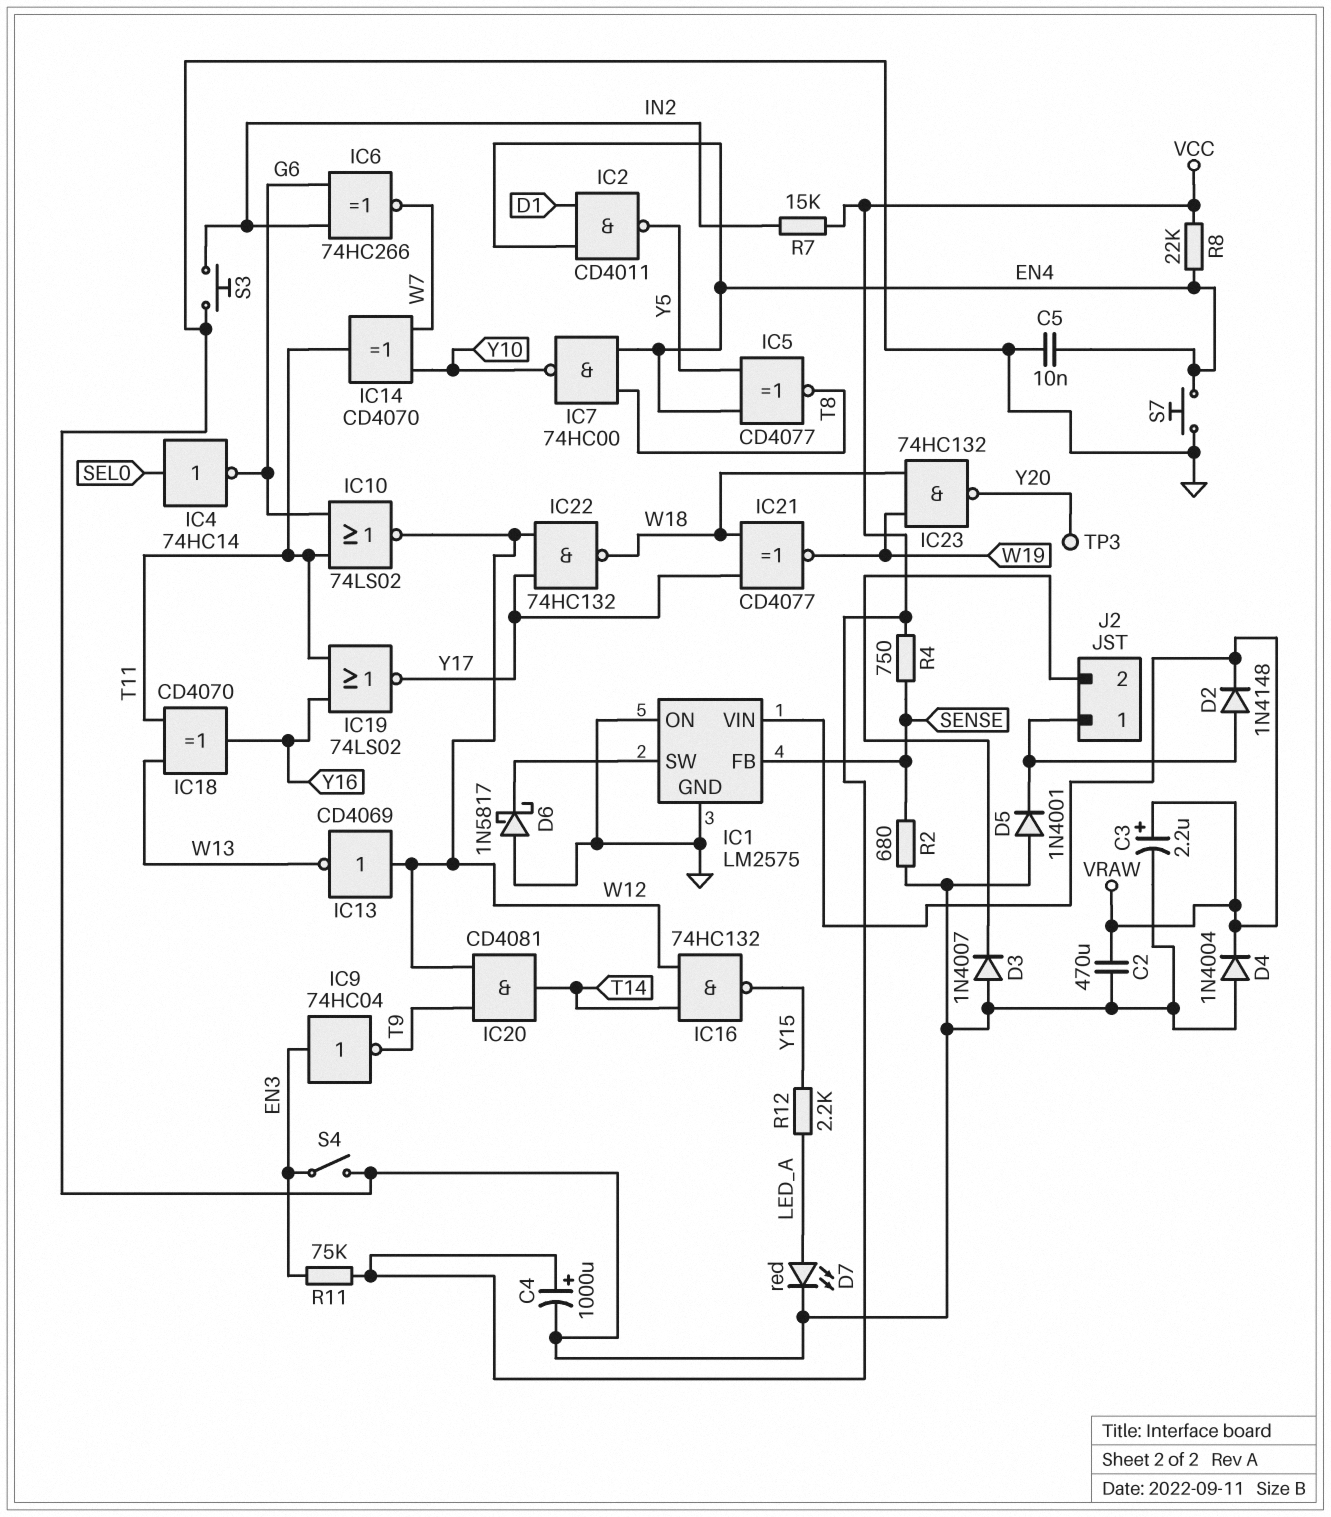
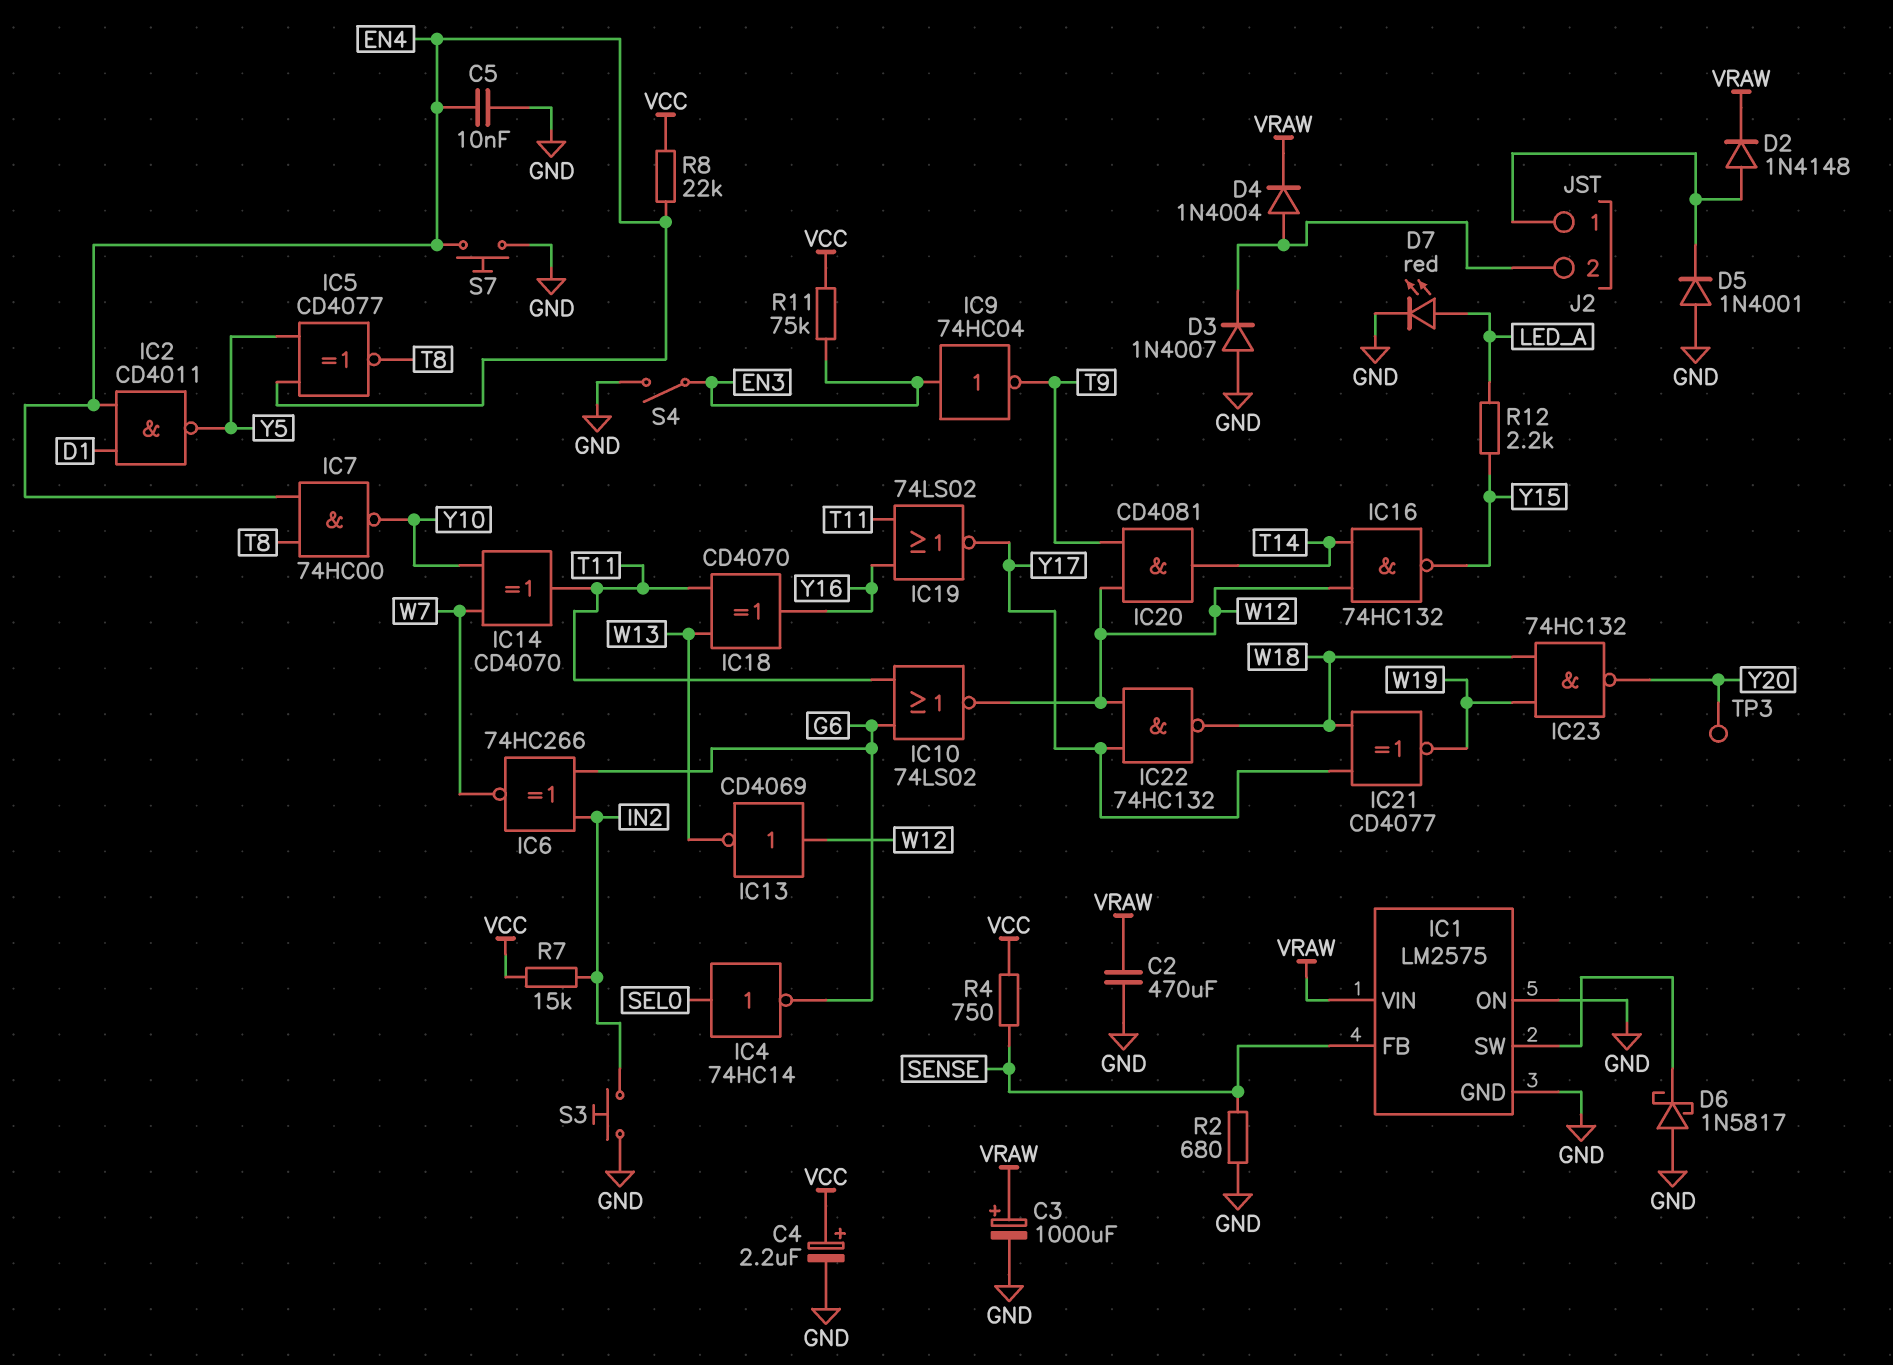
C3: 2.2uF (plus VRAW, minus GND) -> 1000uF (plus VRAW, minus GND)
C4: 1000uF (plus VCC, minus GND) -> 2.2uF (plus VCC, minus GND)
D4: diode 1N4004 (A GND, K VRAW) -> diode 1N4004 (A J2/2, K VRAW)

